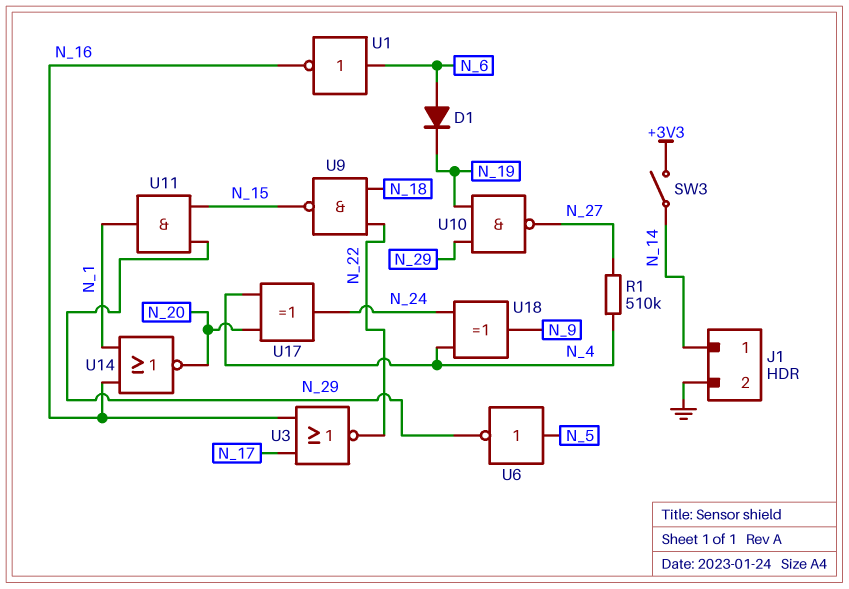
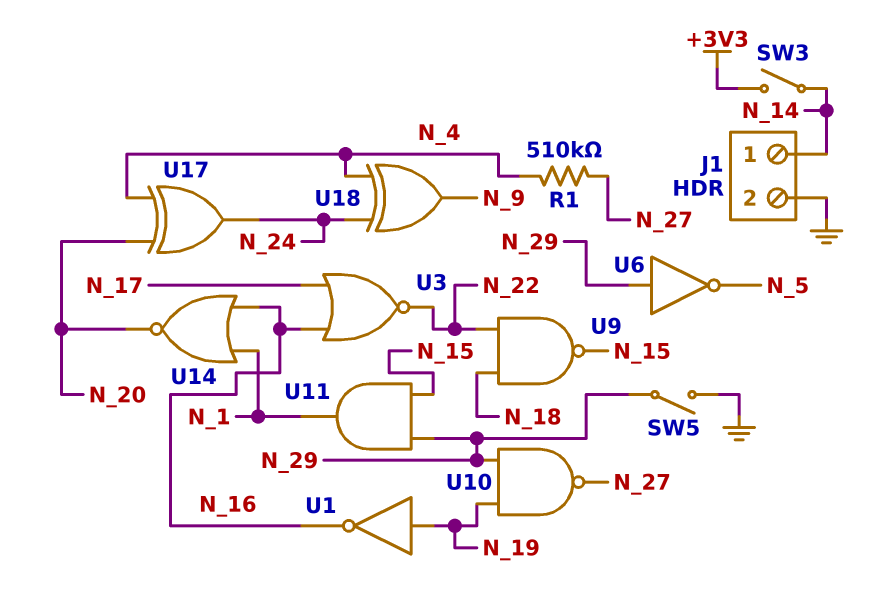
D1: diode (A N_6, K N_19) -> none
SW5: none -> switch (GND, N_29)
U1: NOT (in N_6, out N_16) -> NOT (in N_19, out N_16)
U6: NOT (in N_5, out N_29) -> NOT (in N_29, out N_5)

